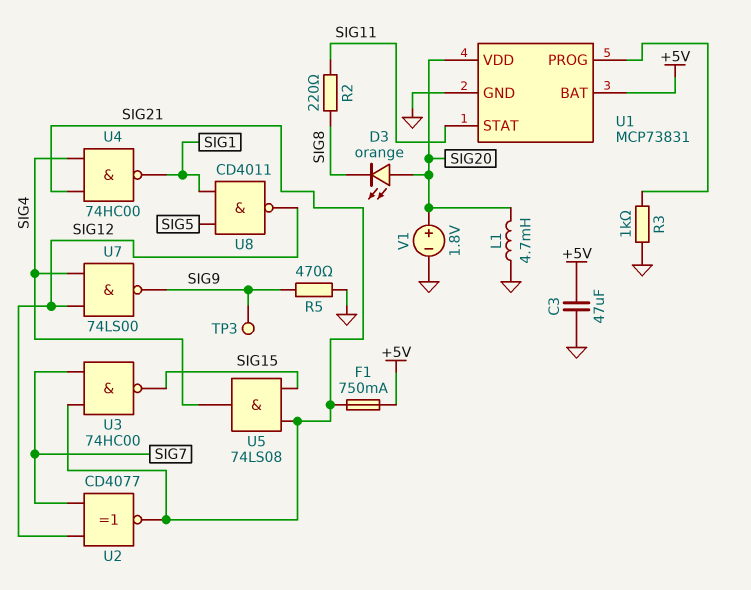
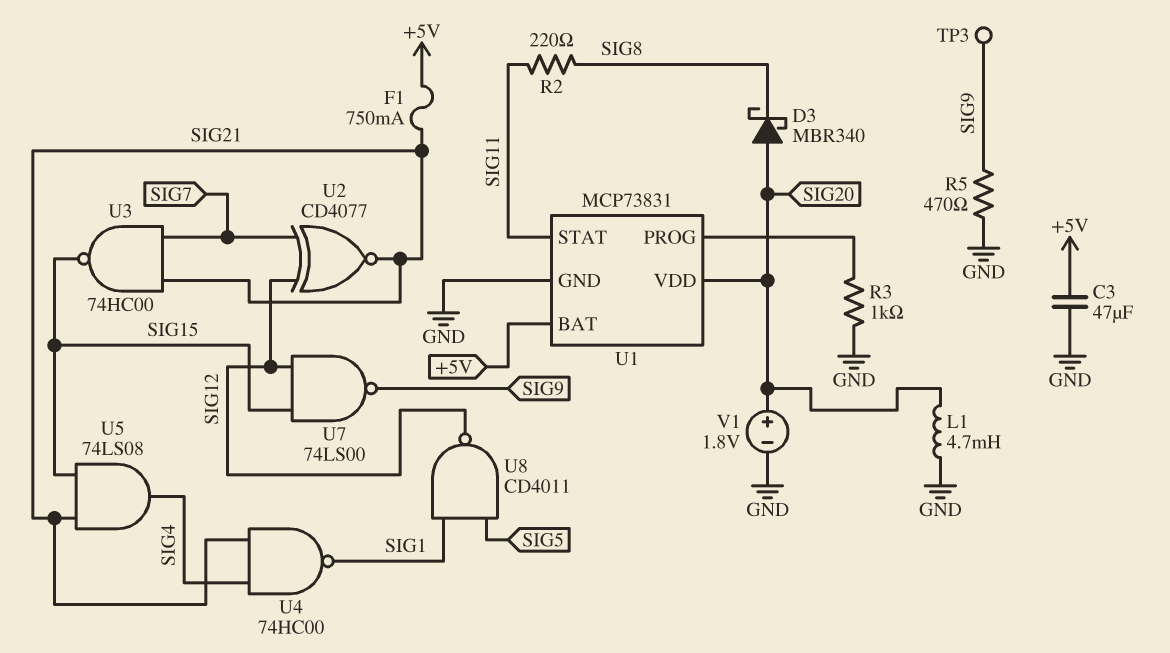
D3: LED orange (A SIG20, K SIG8) -> schottky MBR340 (A SIG20, K SIG8)
U7: NAND 74LS00 (in SIG4, in SIG12, out SIG9) -> NAND 74LS00 (in SIG12, in SIG15, out SIG9)

